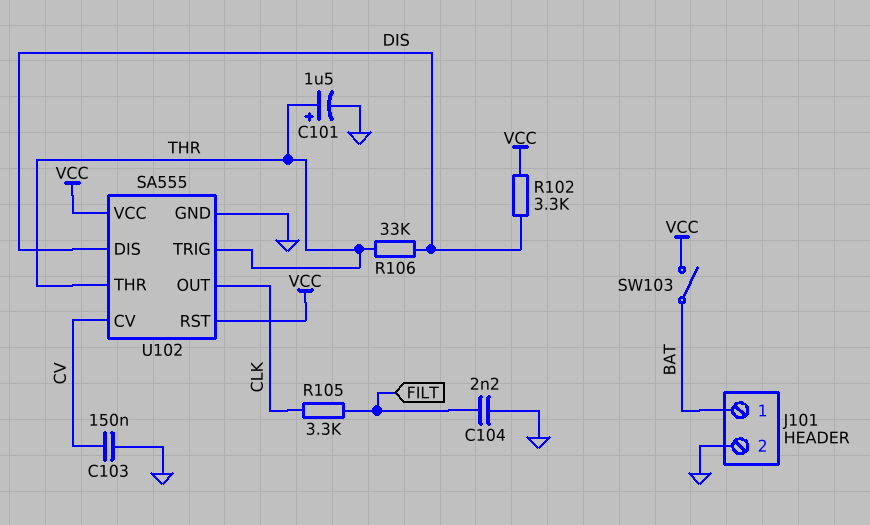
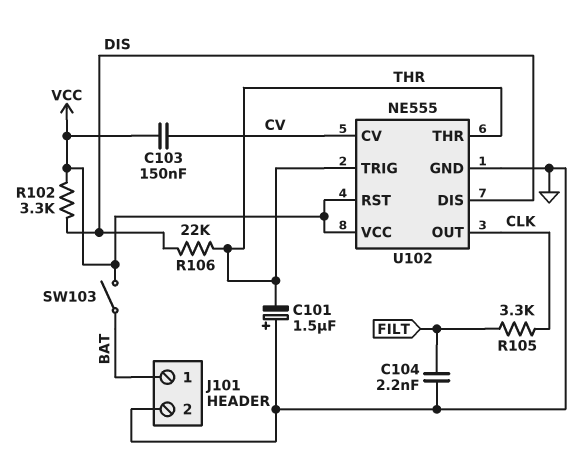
C101: 1.5uF (plus THR, minus GND) -> 1.5uF (plus GND, minus THR)
C103: 150nF (CV, GND) -> 150nF (CV, VCC)
R106: 33k (DIS, THR) -> 22k (DIS, THR)
U102: SA555 -> NE555

